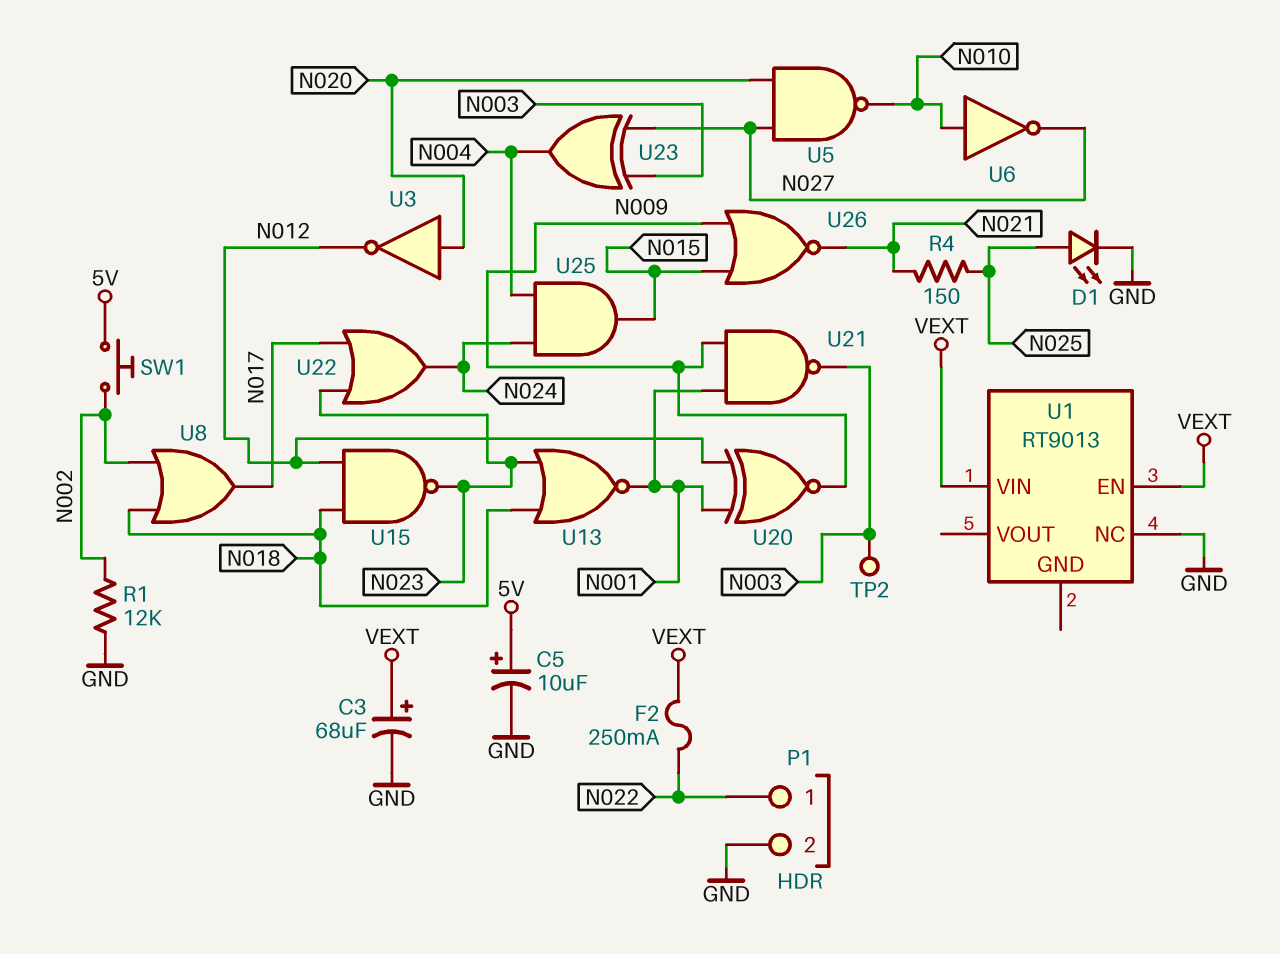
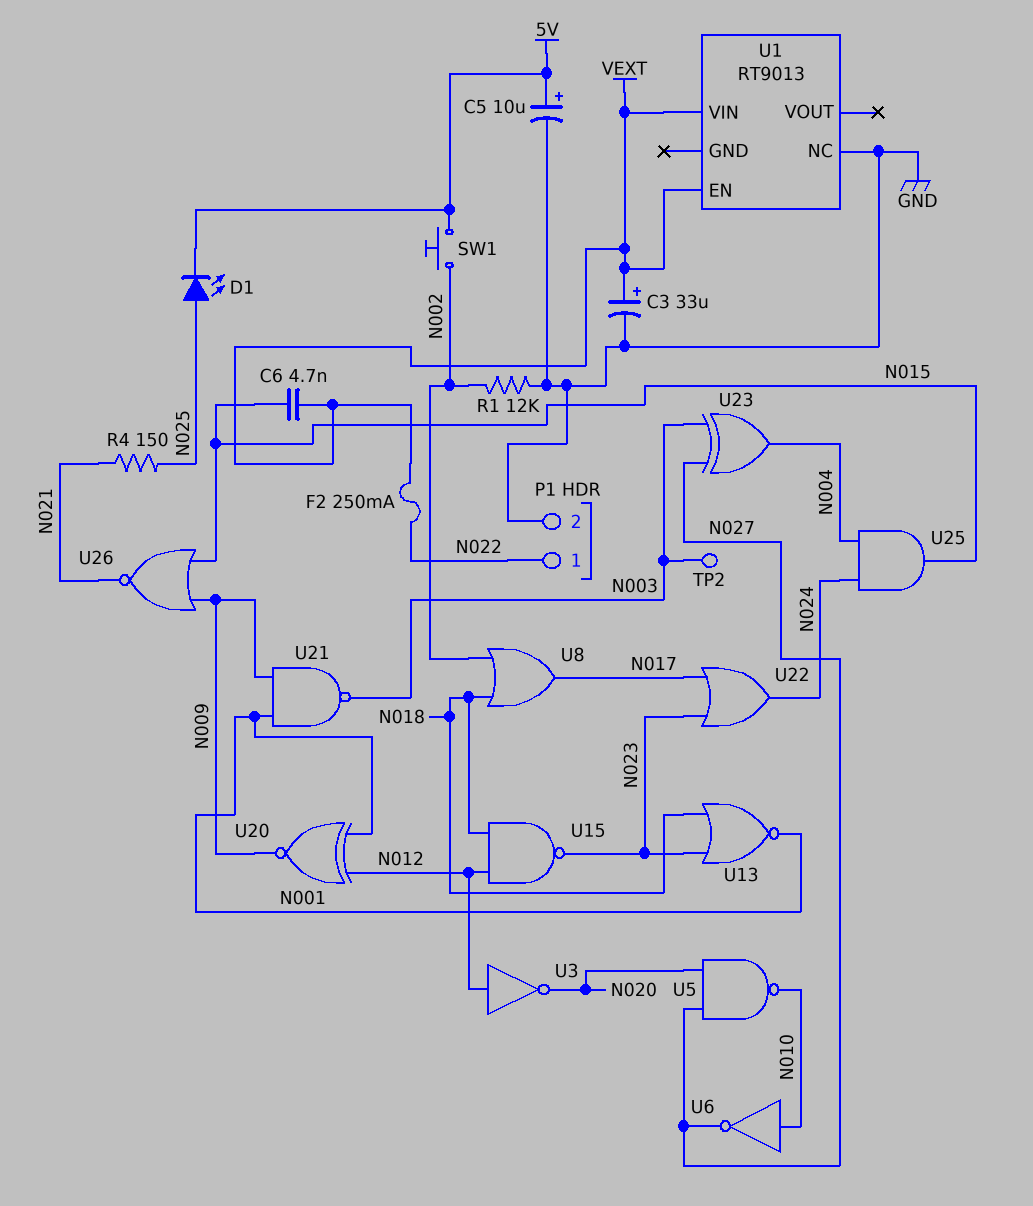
C3: 68uF (plus VEXT, minus GND) -> 33uF (plus VEXT, minus GND)
C6: none -> 4.7nF (N015, VEXT)
D1: LED (A N025, K GND) -> LED (A N025, K 5V)
U3: NOT (in N020, out N012) -> NOT (in N012, out N020)

